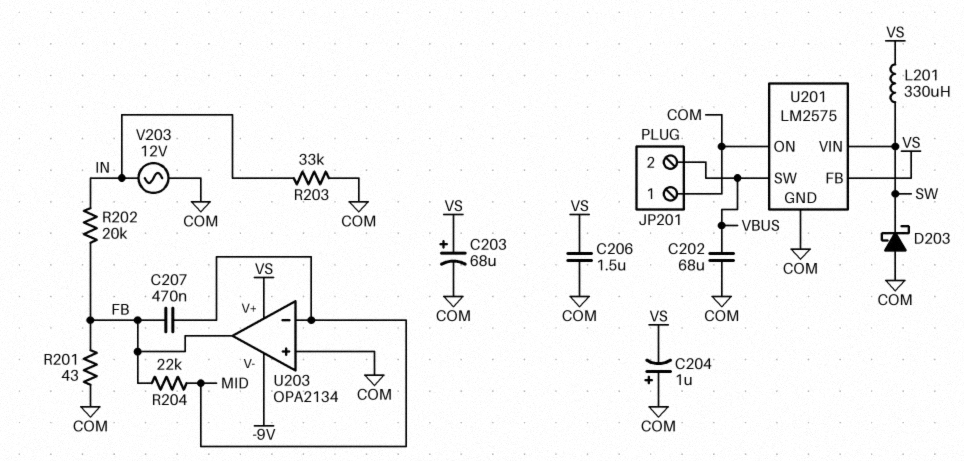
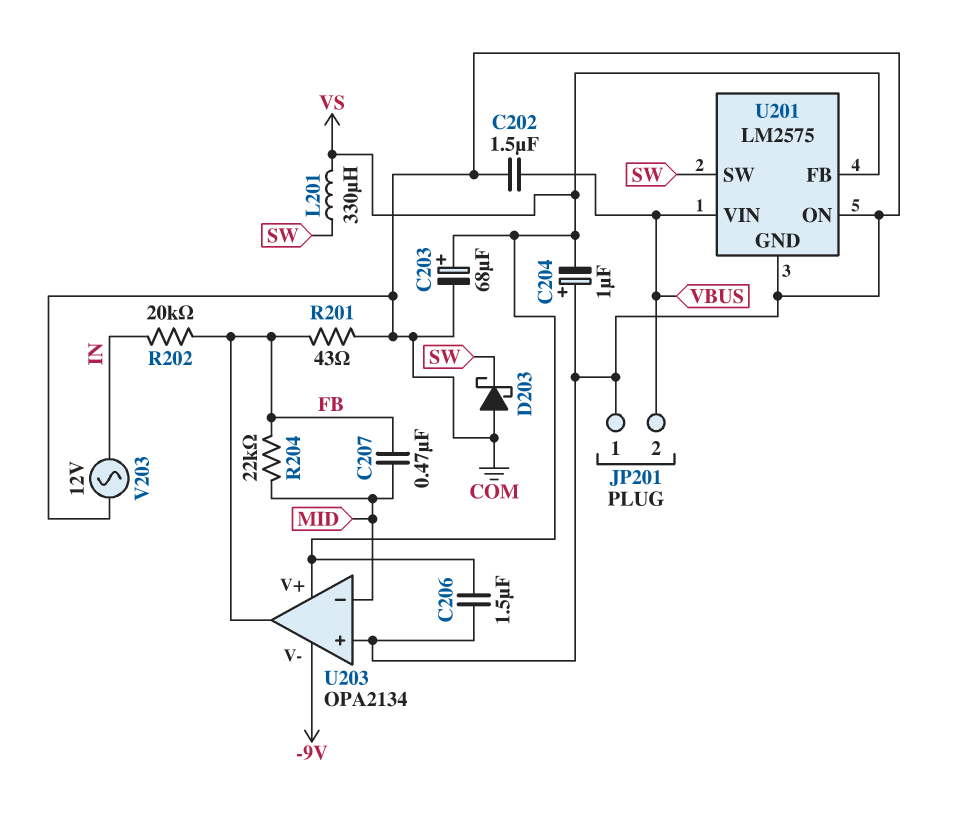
C202: 68uF (COM, VBUS) -> 1.5uF (COM, VBUS)
R203: 33k (COM, IN) -> none
U201 pin SW: VBUS -> SW
U201 pin VIN: SW -> VBUS

